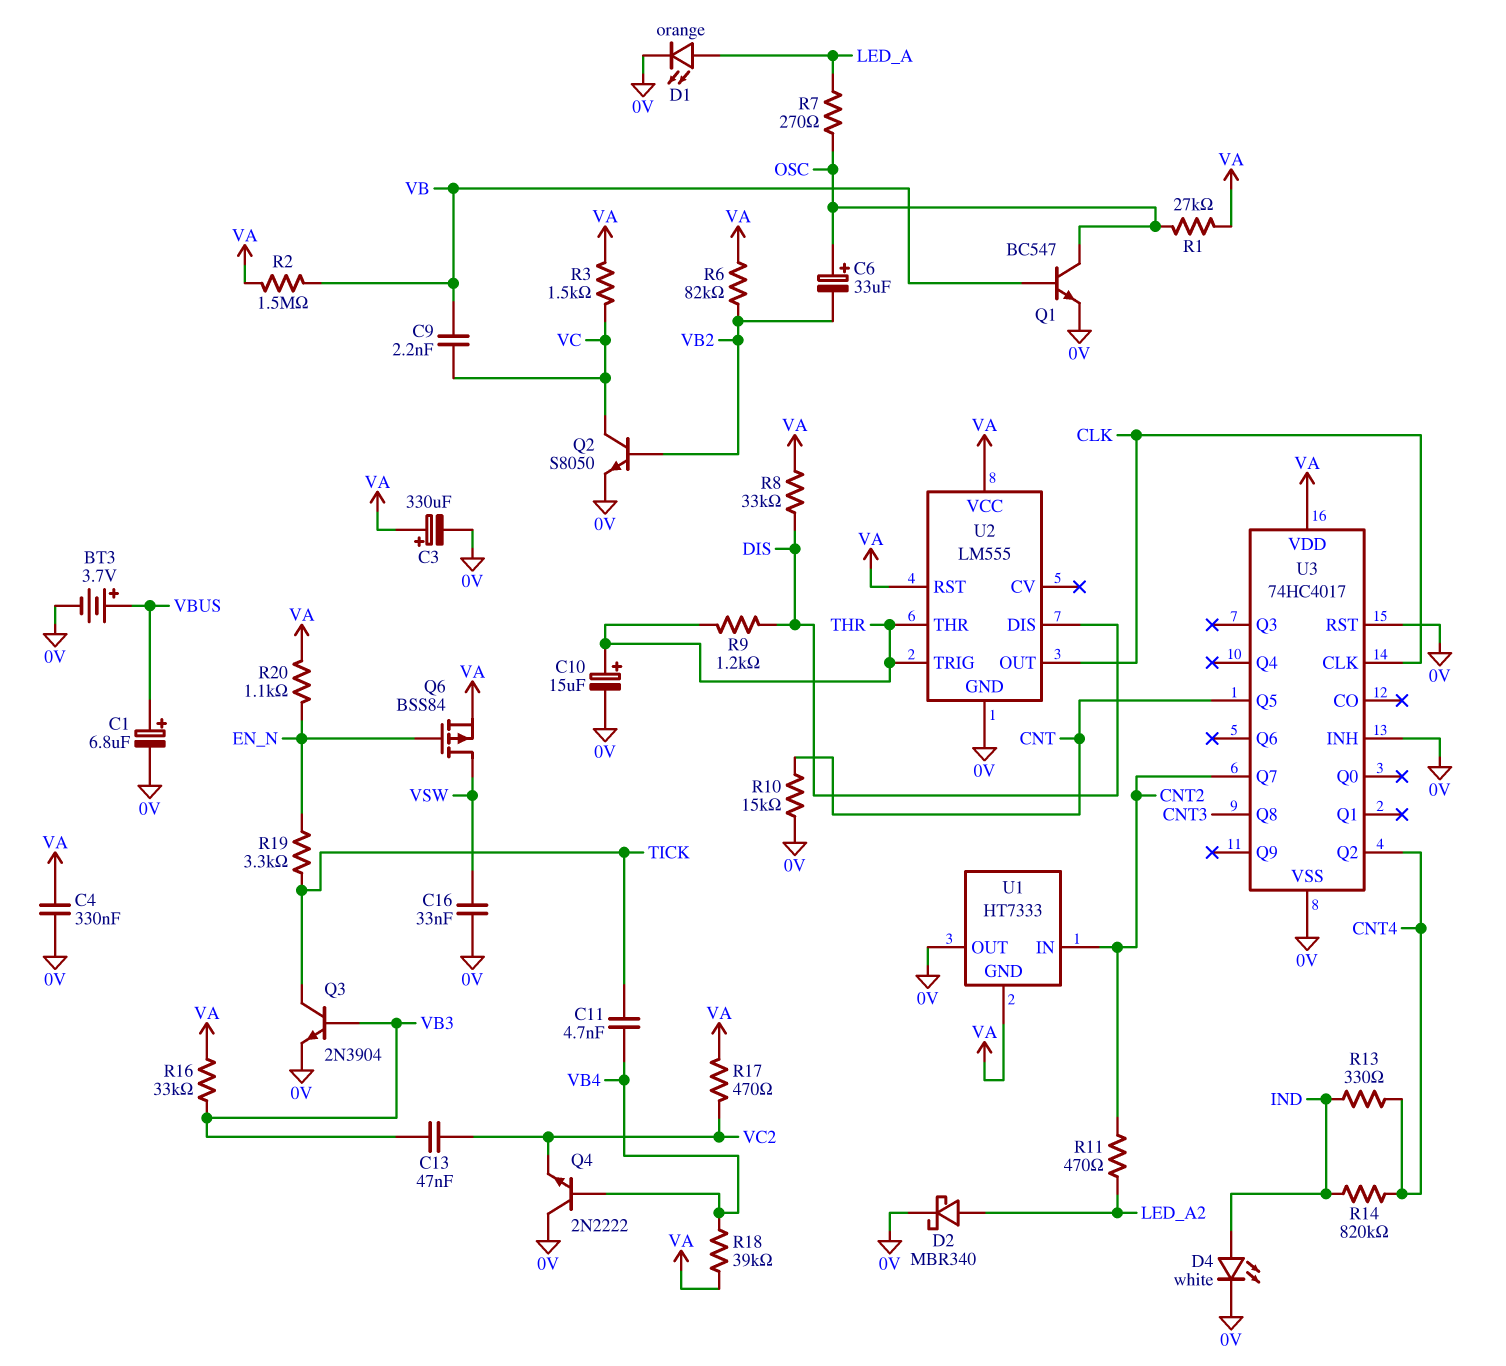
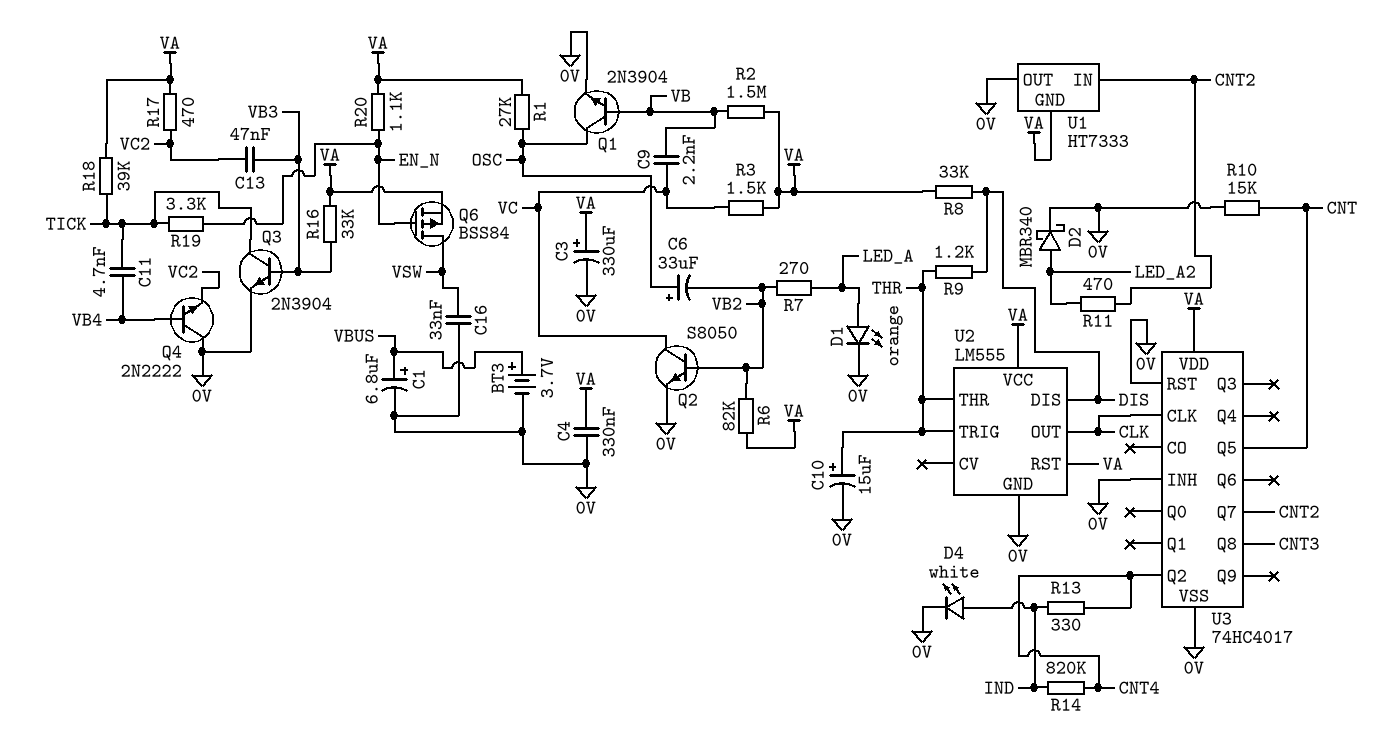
Q1: NPN BC547 (B VB, C OSC, E 0V) -> NPN 2N3904 (B VB, C OSC, E 0V)
R7: 270 (LED_A, OSC) -> 270 (LED_A, VB2)
R18: 39k (VA, VB4) -> 39k (TICK, VA)

